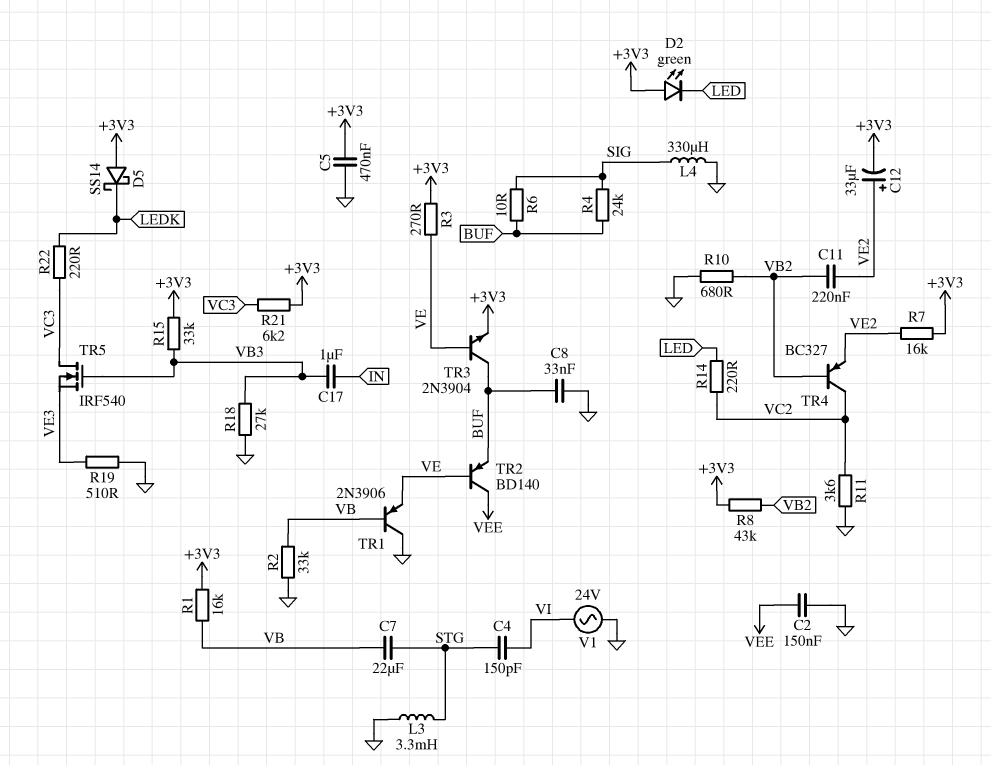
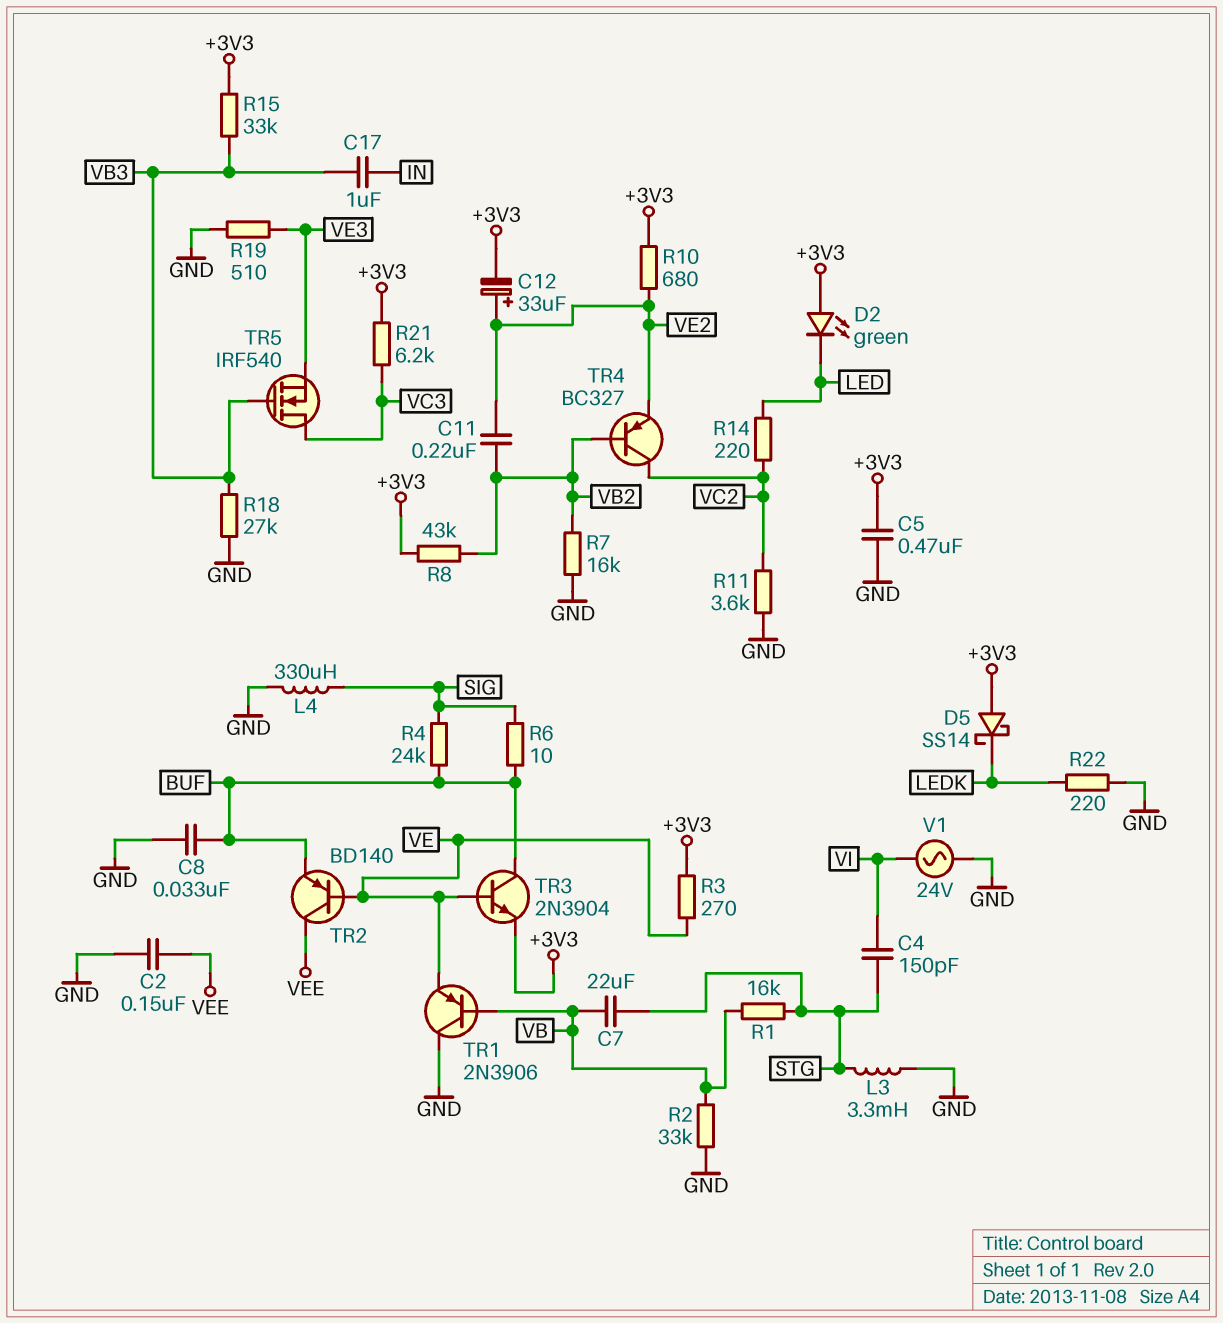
R1: 16k (+3V3, VB) -> 16k (STG, VB)
R7: 16k (+3V3, VE2) -> 16k (GND, VB2)
R10: 680 (GND, VB2) -> 680 (+3V3, VE2)
R22: 220 (LEDK, VC3) -> 220 (GND, LEDK)

